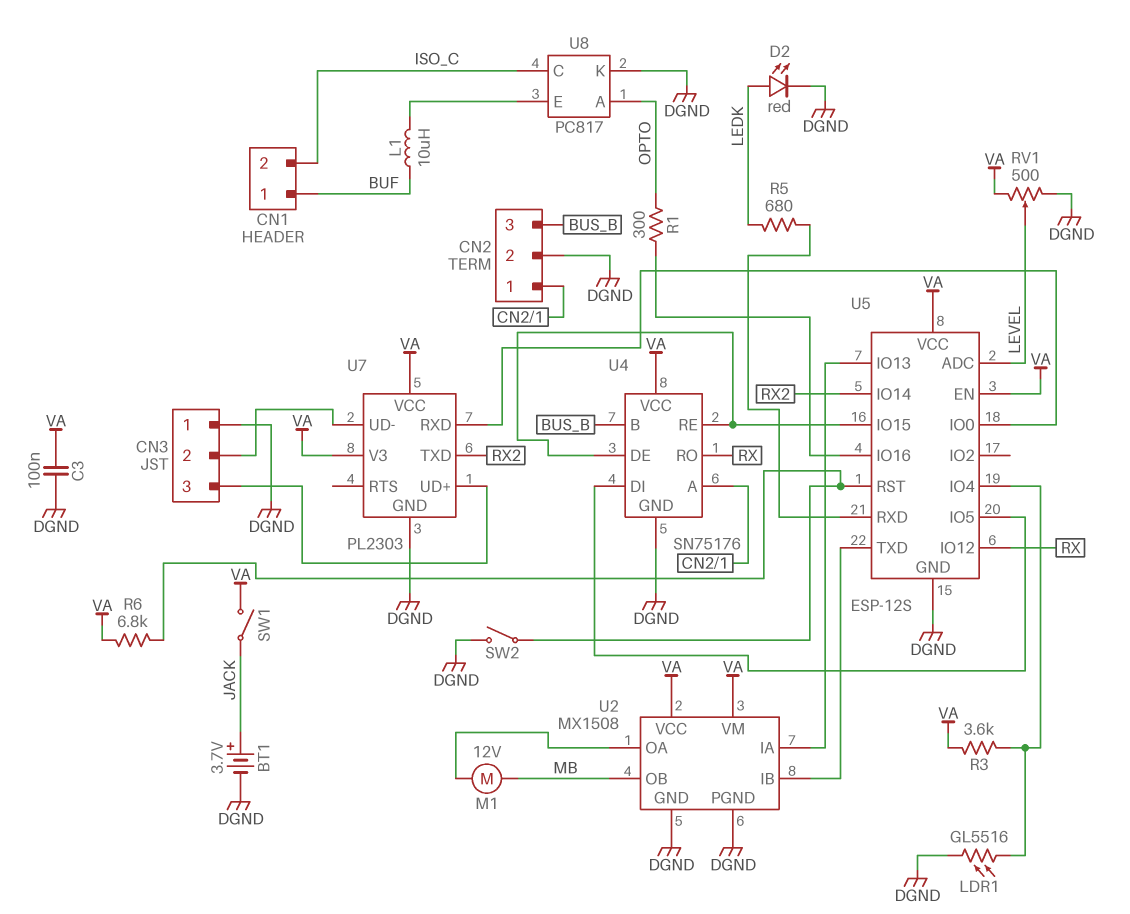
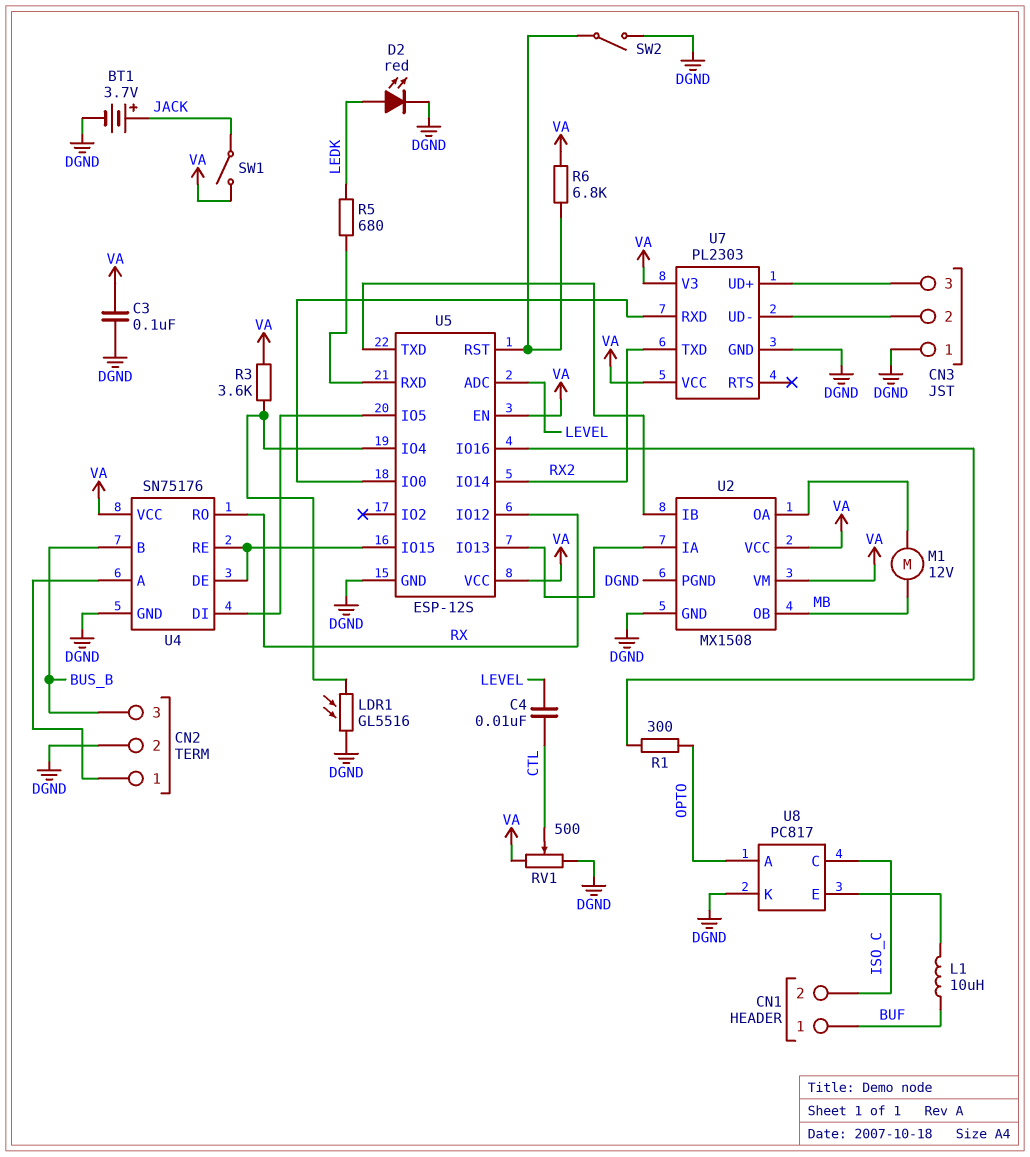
C4: none -> 10nF (CTL, LEVEL)
RV1: 500 (DGND, VA, wiper LEVEL) -> 500 (DGND, VA, wiper CTL)

